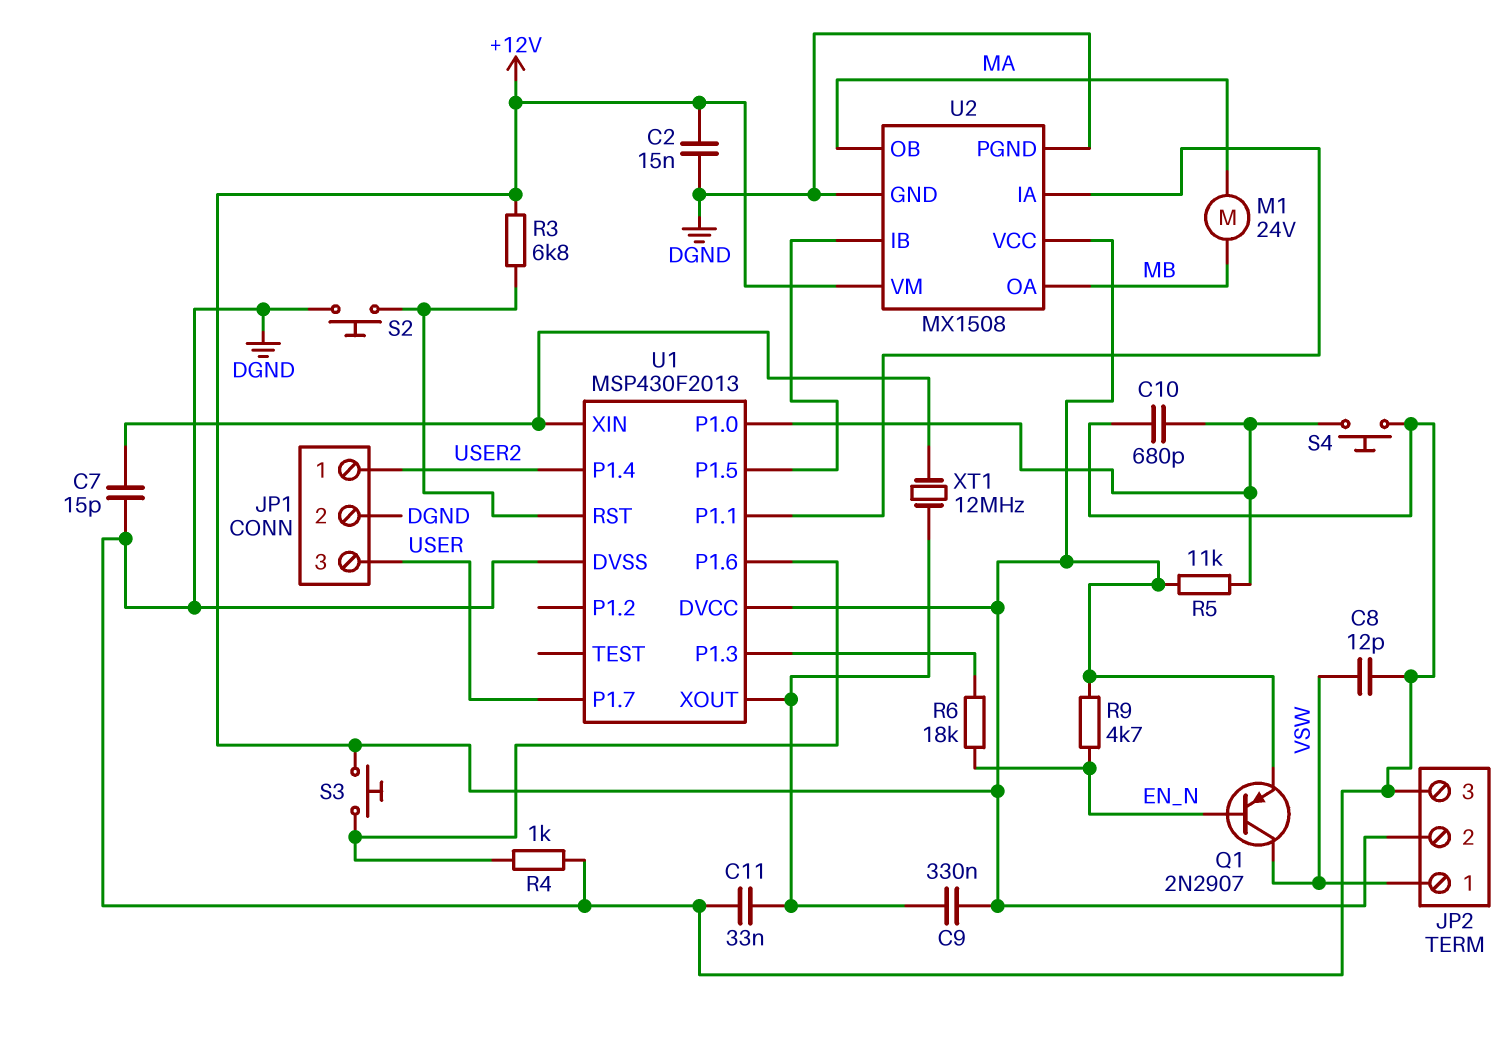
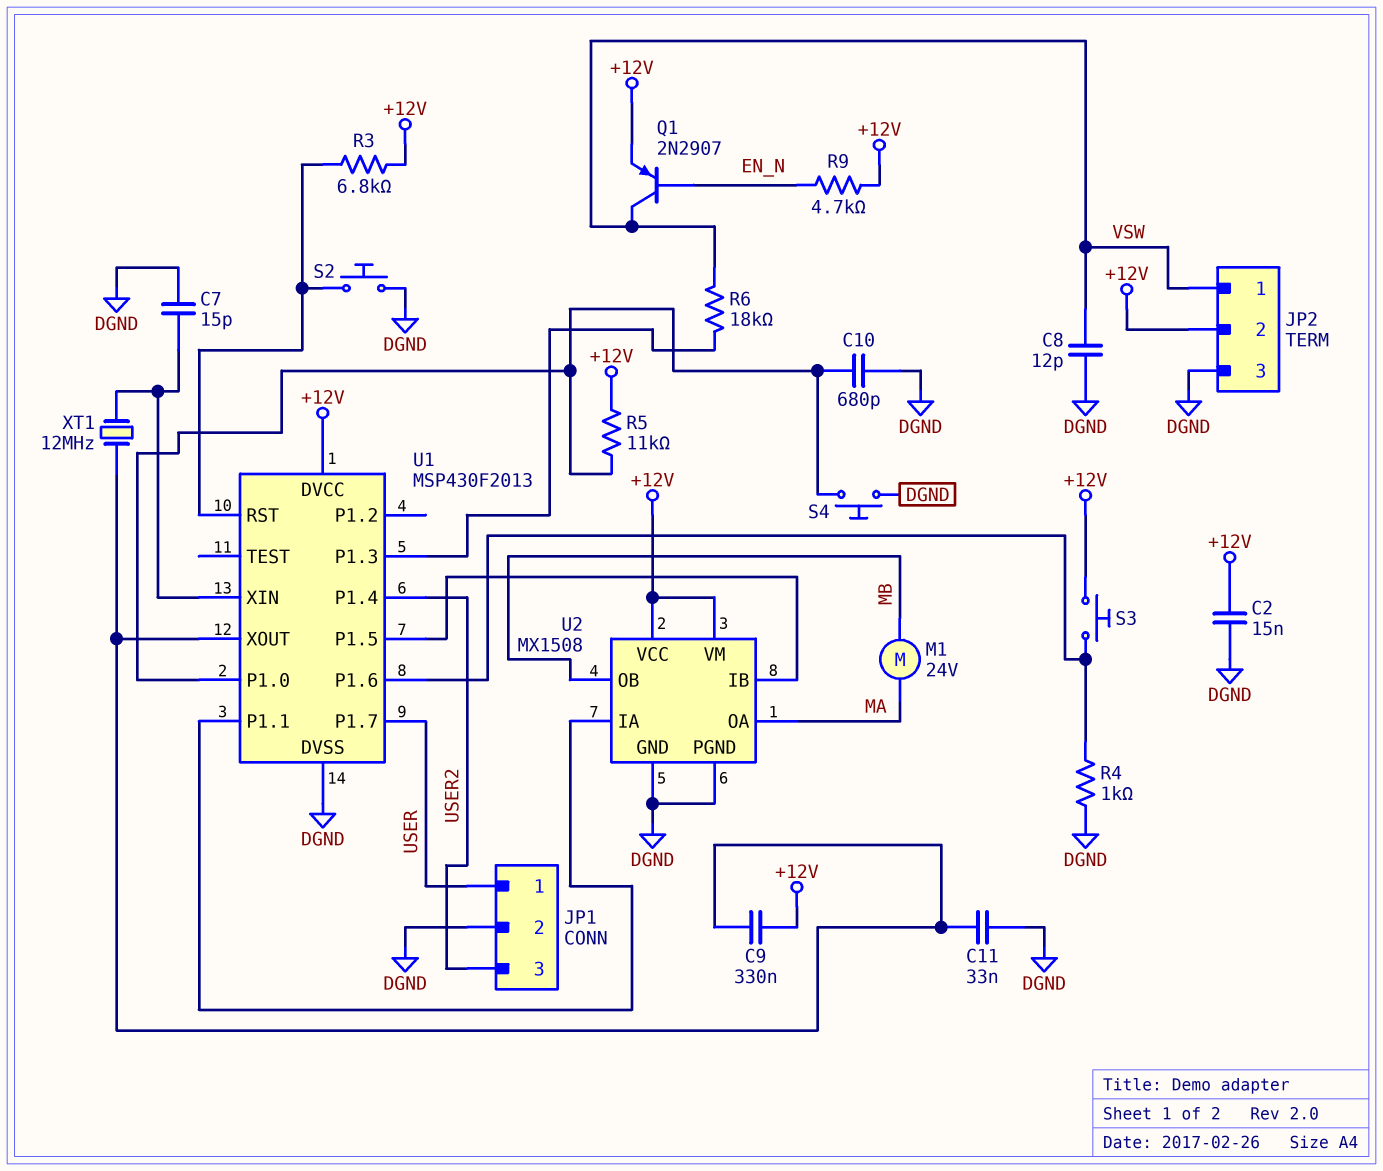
JP1 pin 1: USER2 -> USER
JP1 pin 3: USER -> USER2
R6: 18k (EN_N, U1/P1.3) -> 18k (U1/P1.3, VSW)
U2 pin OA: MB -> MA
U2 pin OB: MA -> MB

